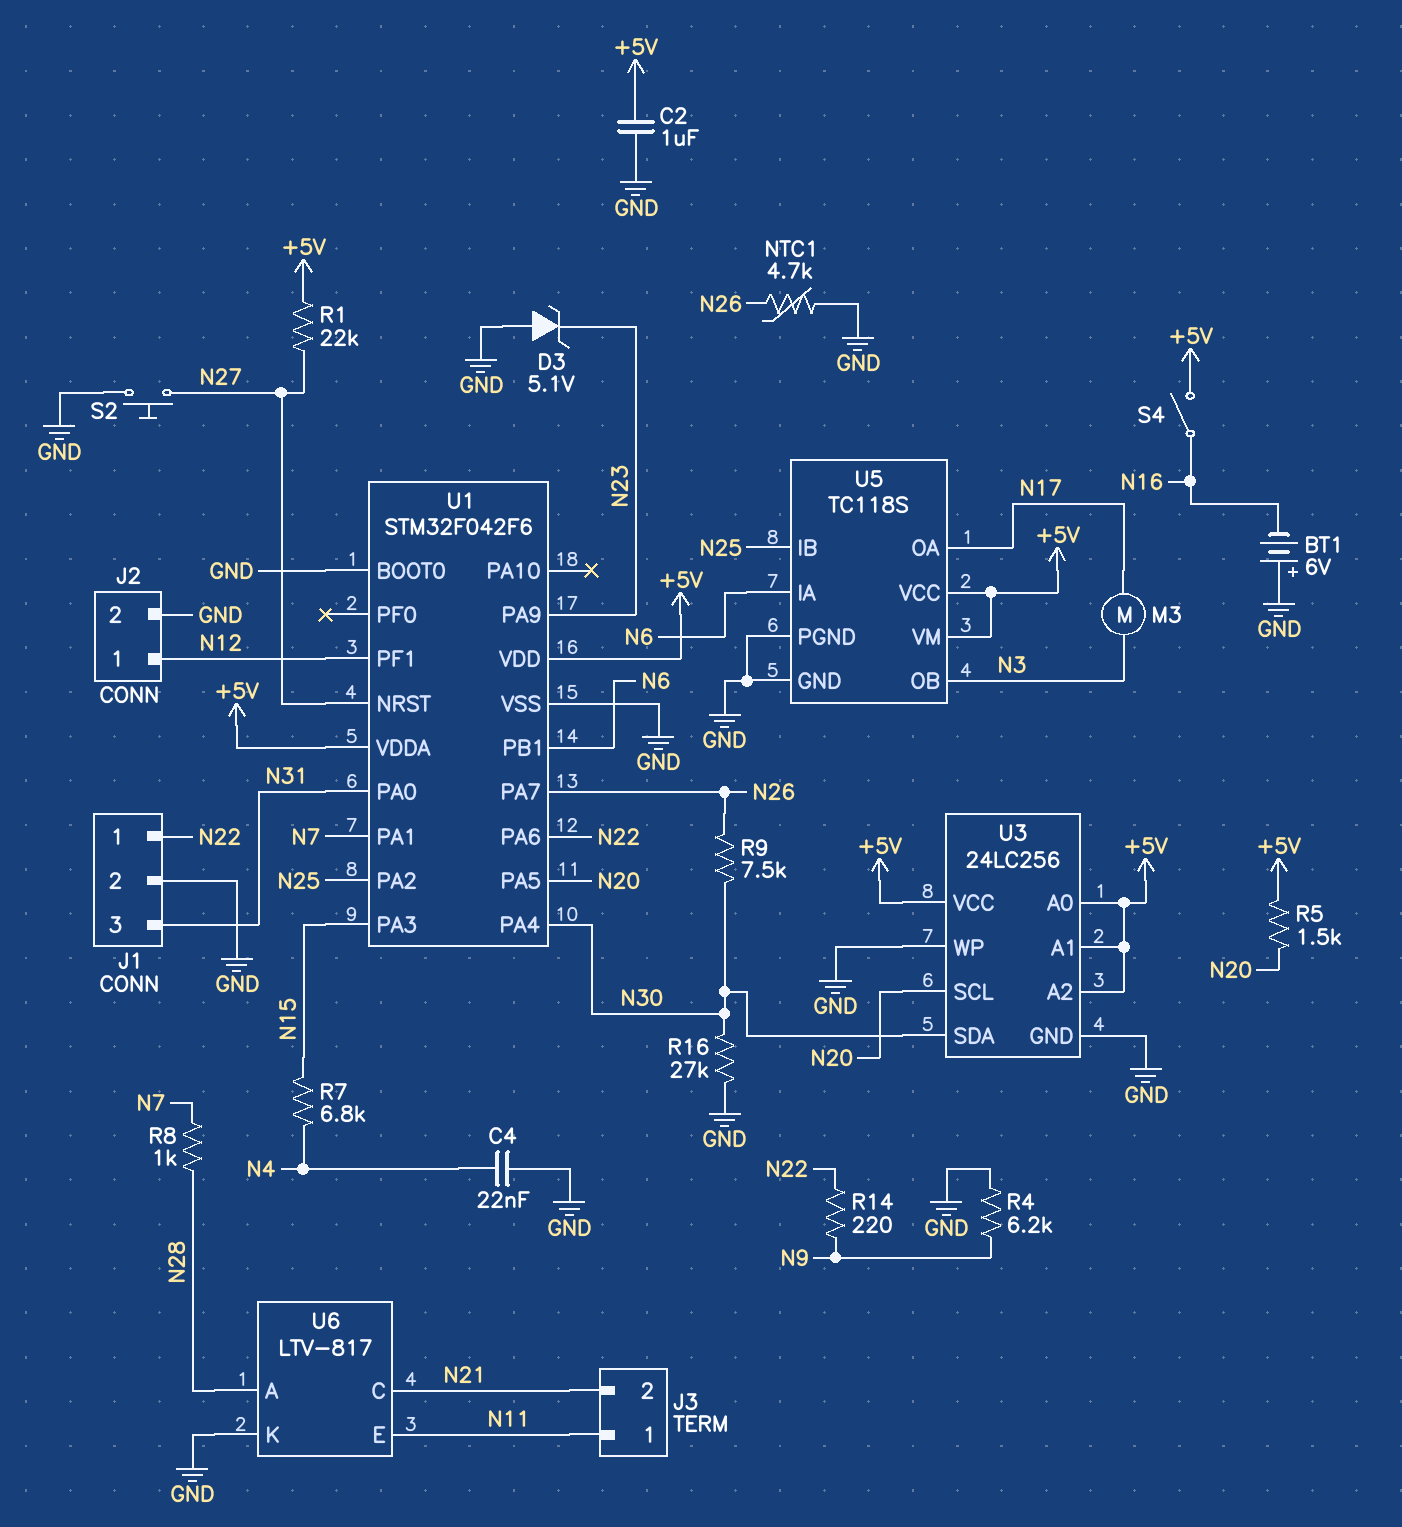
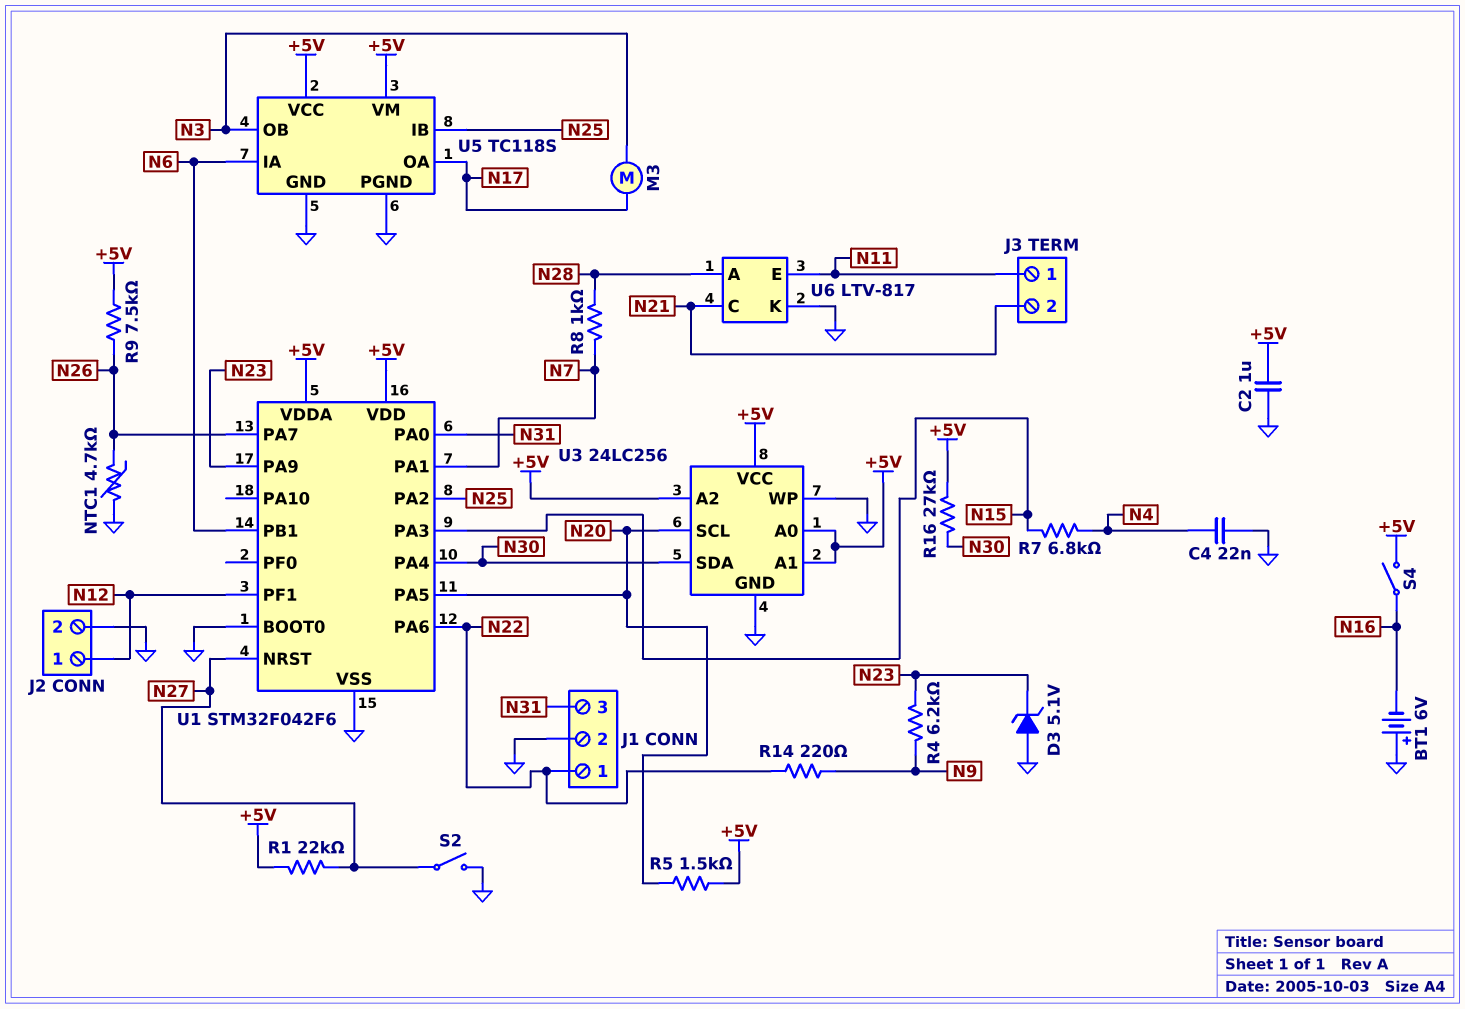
R4: 6.2k (GND, N9) -> 6.2k (N9, N23)
R9: 7.5k (N26, N30) -> 7.5k (+5V, N26)
R16: 27k (GND, N30) -> 27k (+5V, N30)
S2: button (GND, N27) -> switch (GND, N27)

